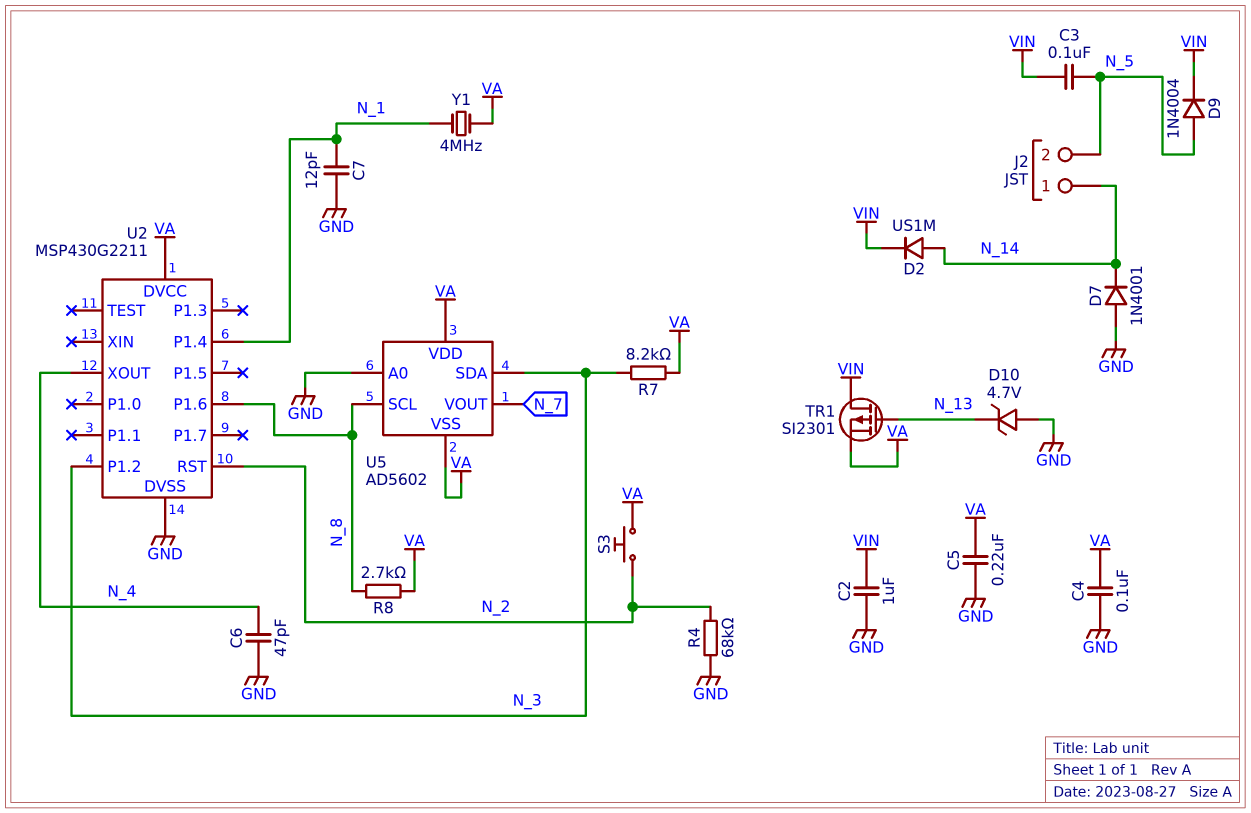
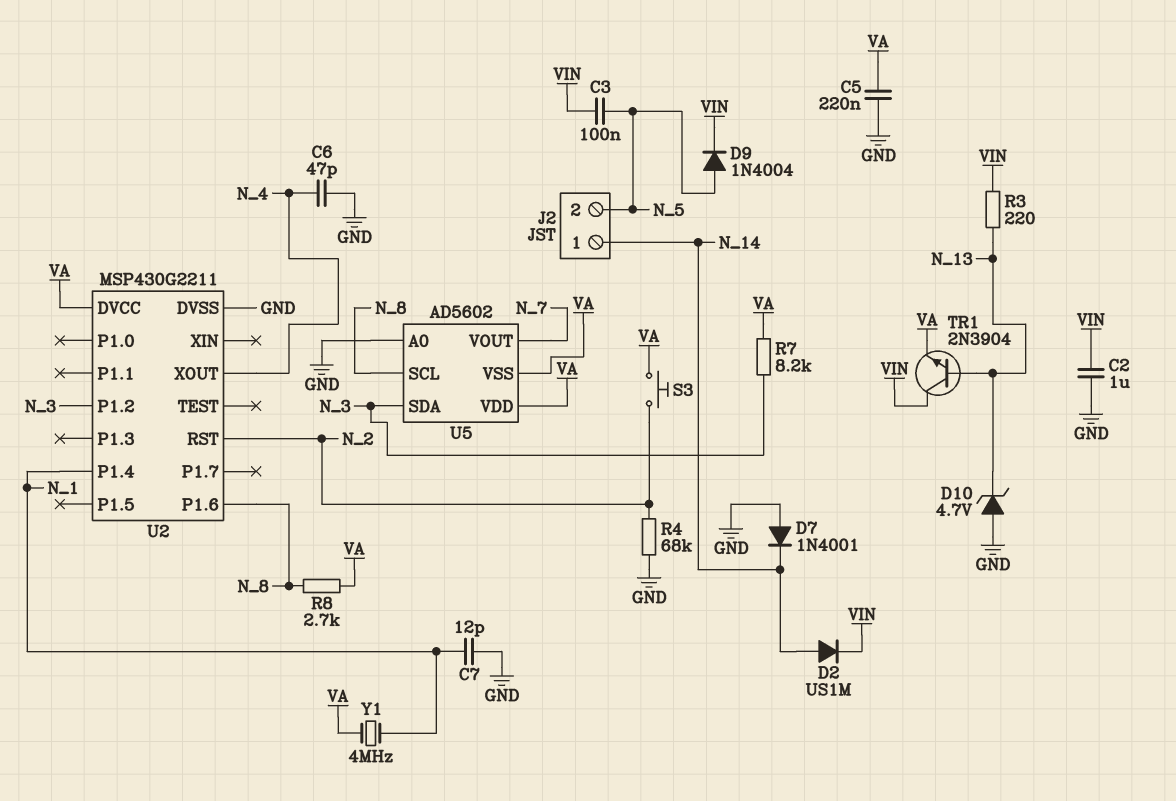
C4: 100nF (GND, VA) -> none
R3: none -> 220 (N_13, VIN)
TR1: PMOS SI2301 (G N_13, D VIN, S VA) -> NPN 2N3904 (B N_13, C VIN, E VA)

